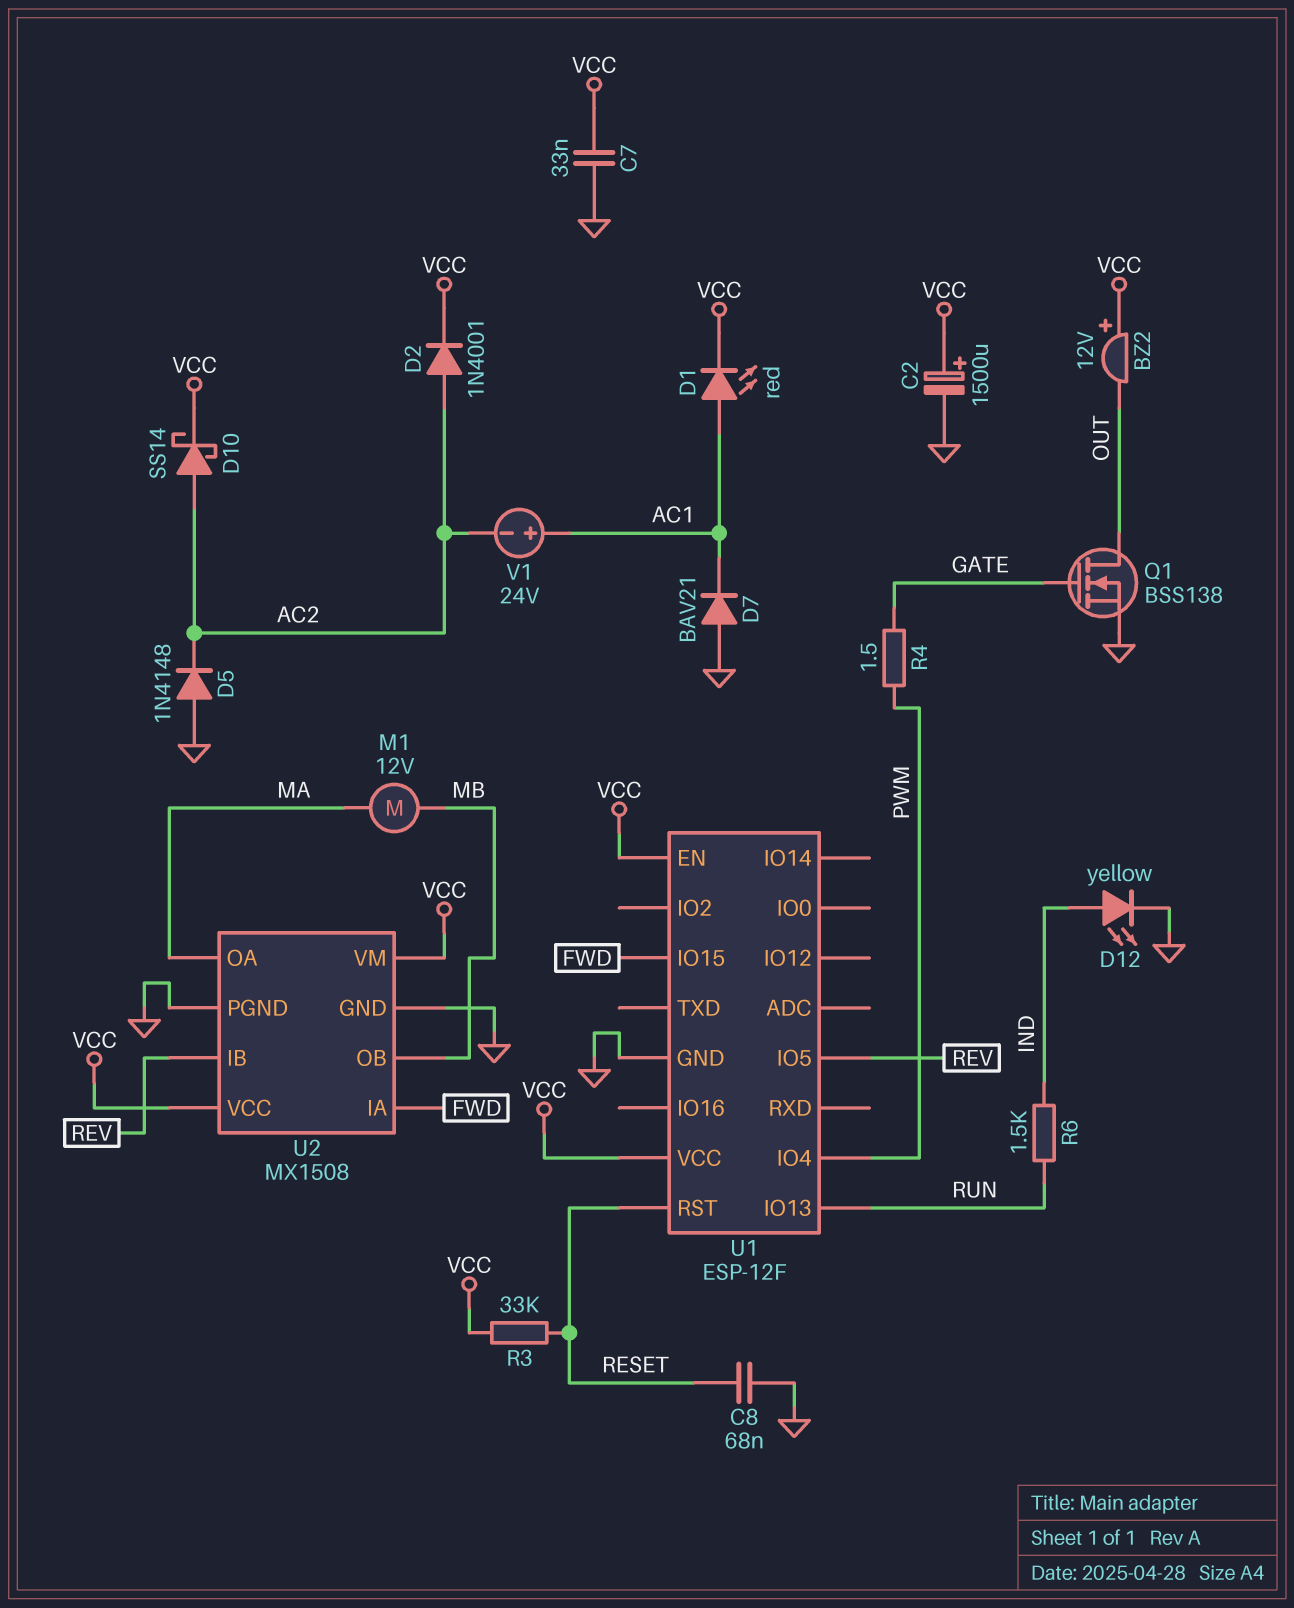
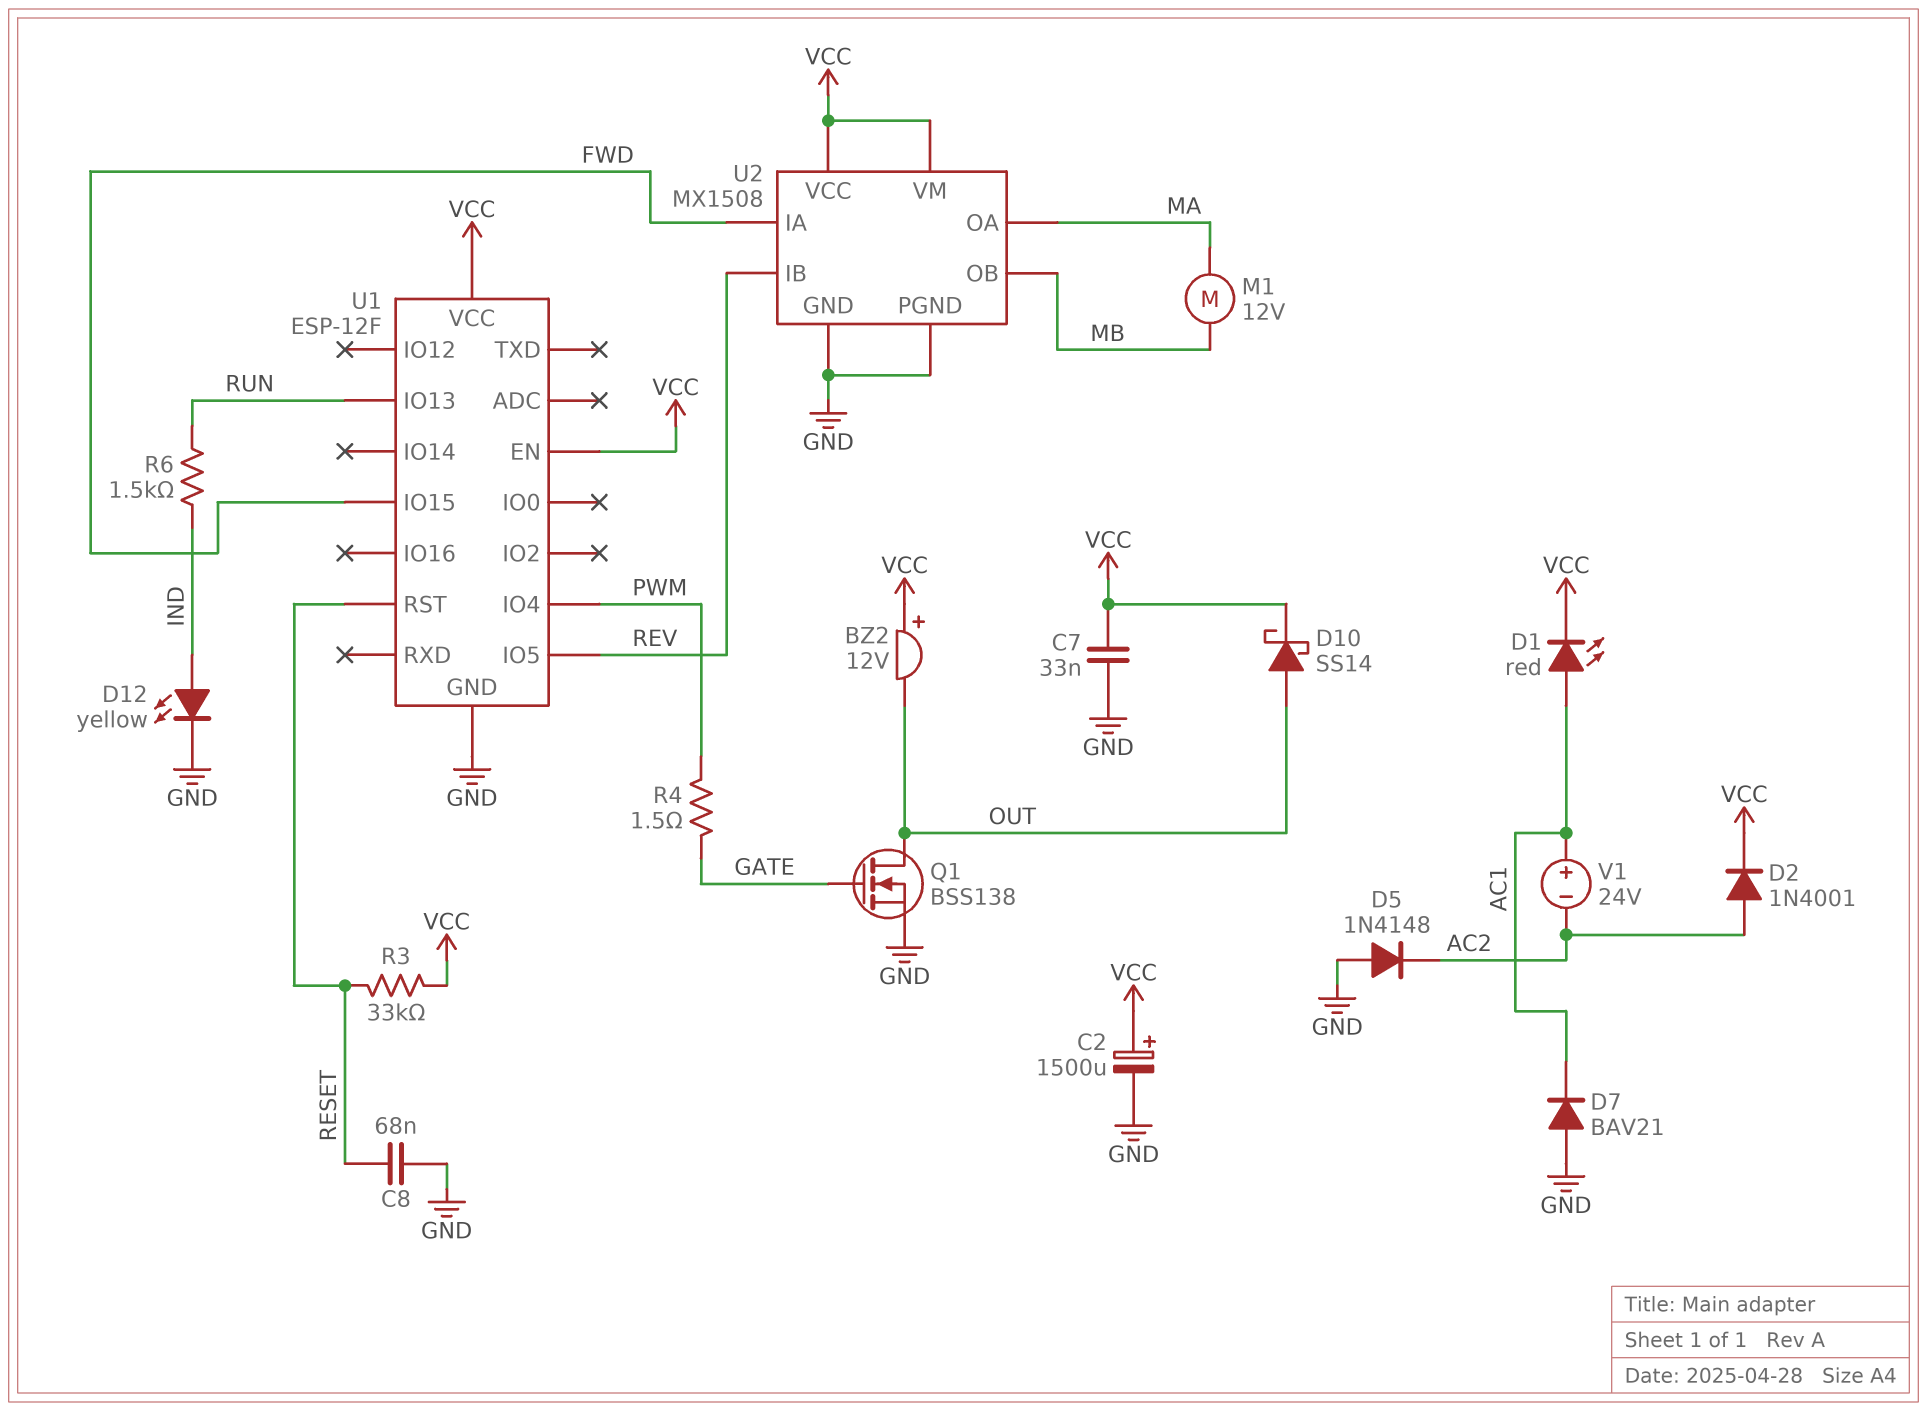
D10: schottky SS14 (A AC2, K VCC) -> schottky SS14 (A OUT, K VCC)

